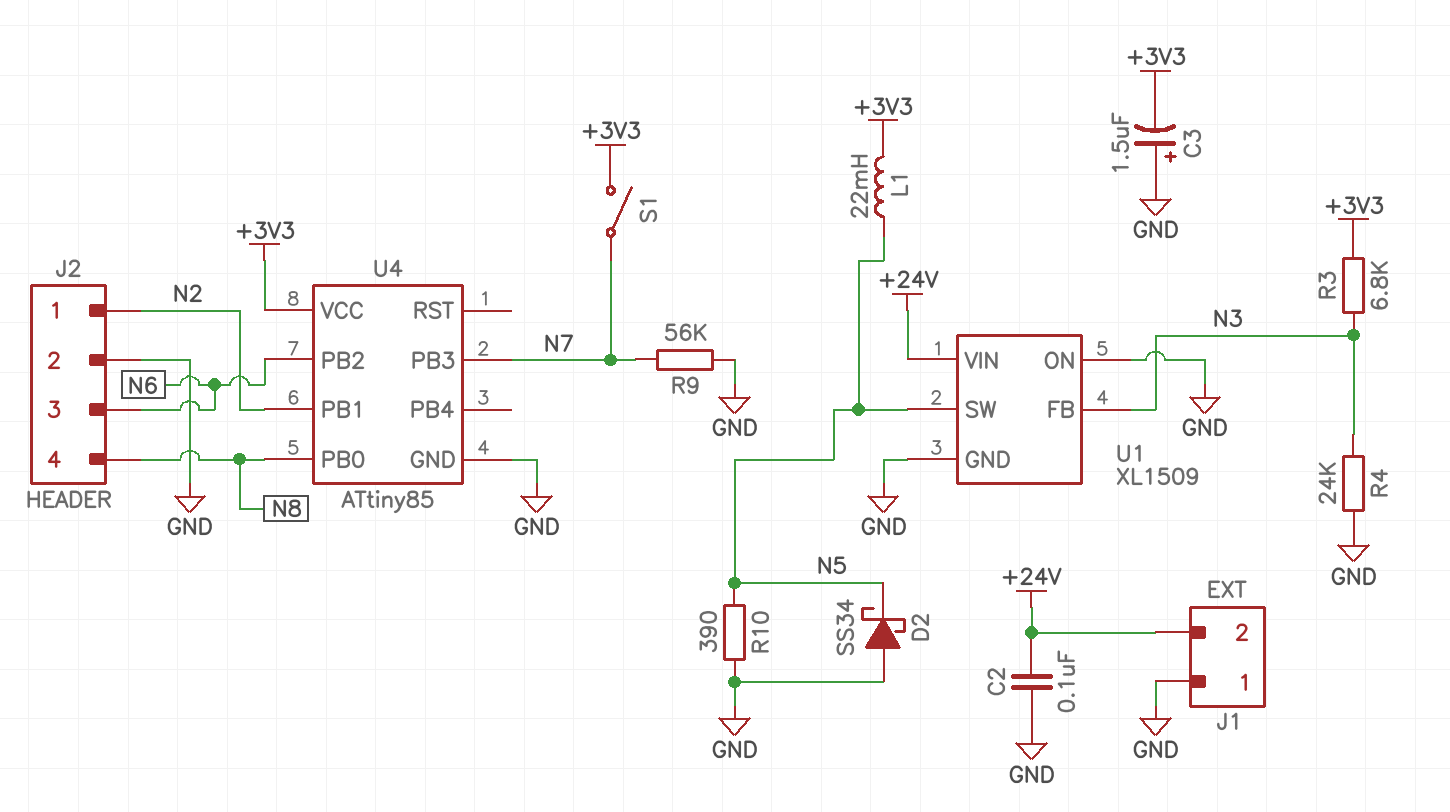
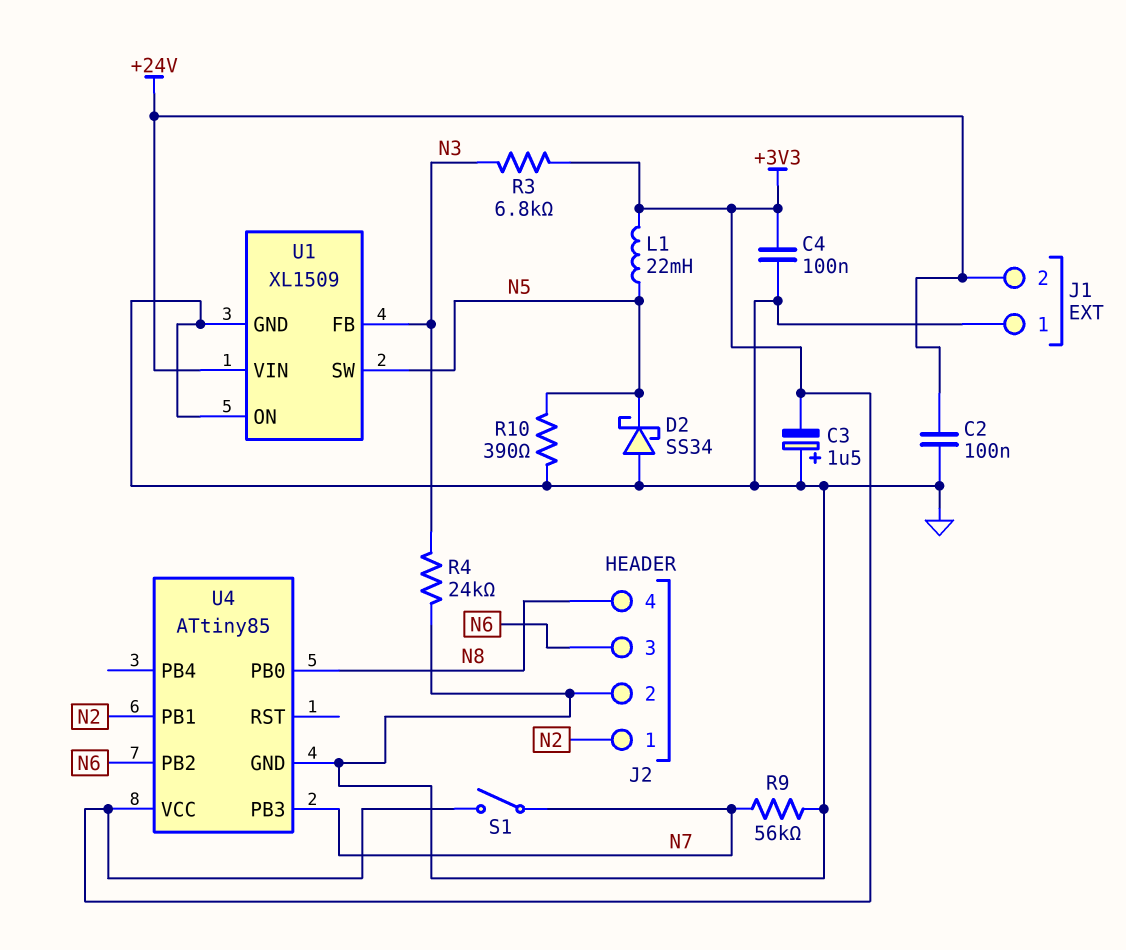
C4: none -> 100nF (+3V3, GND)

